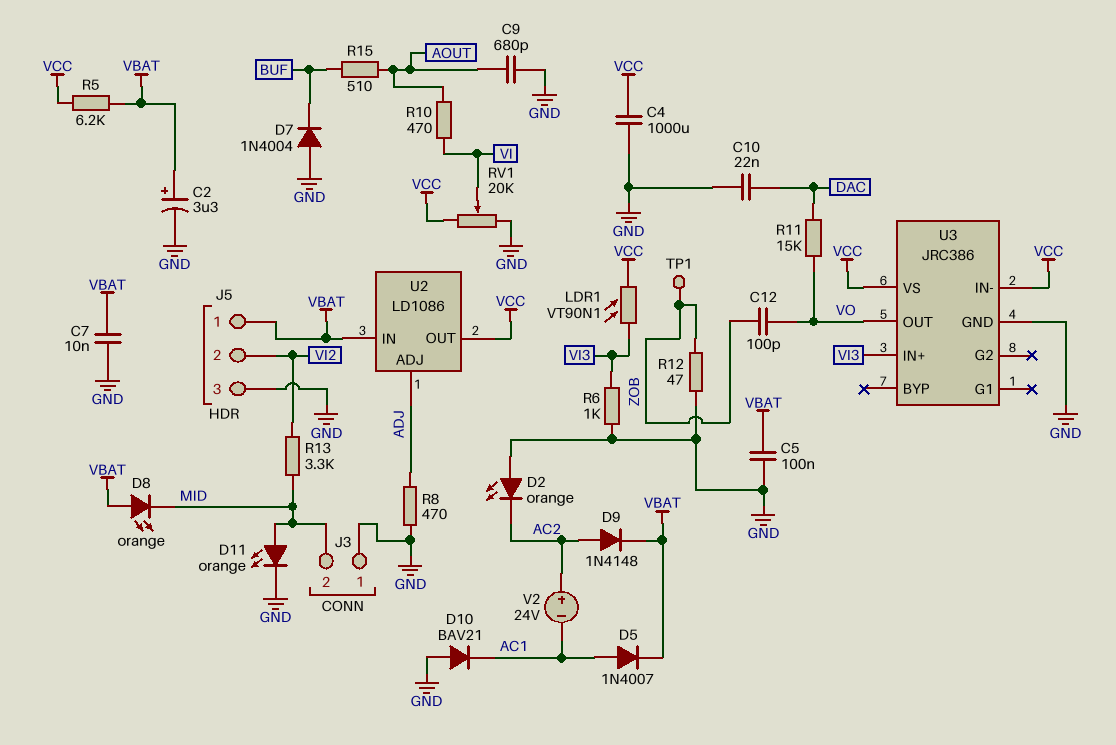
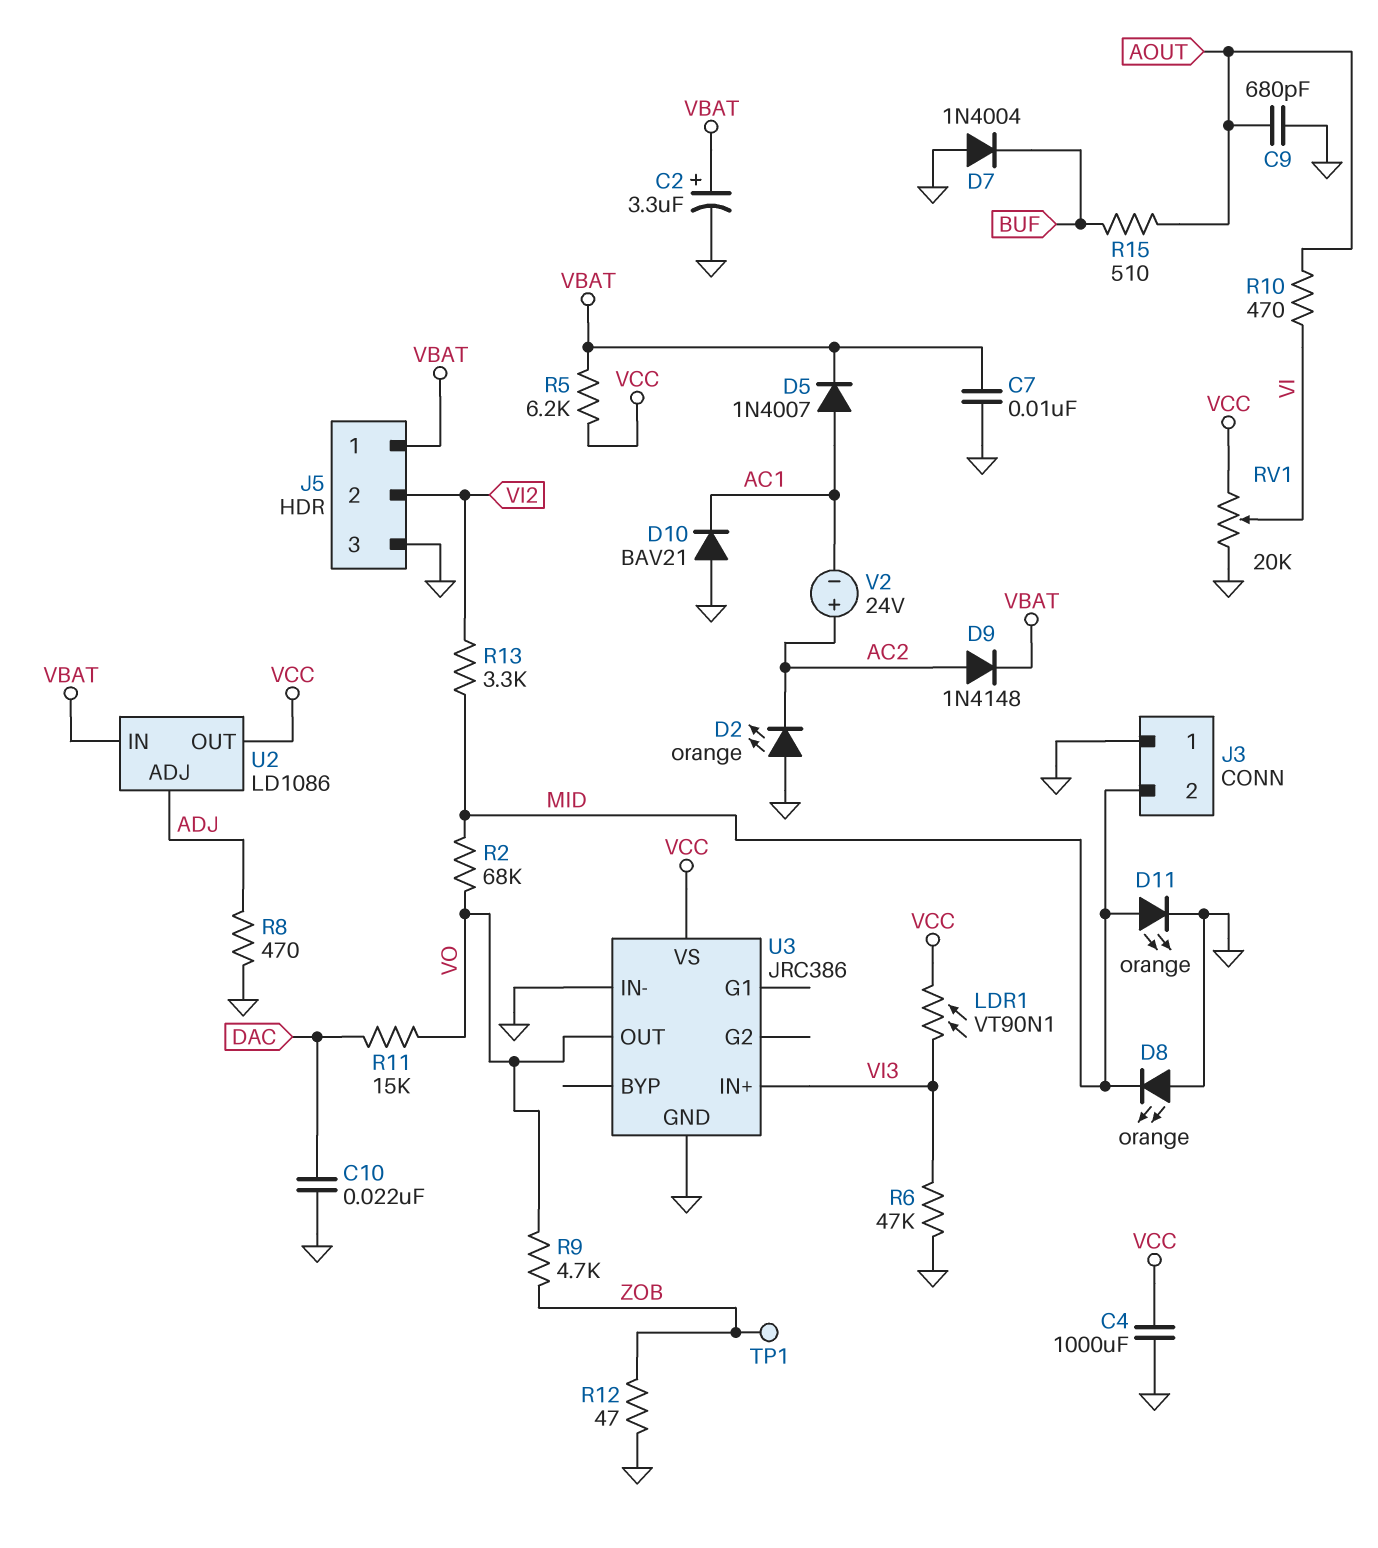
C5: 100nF (GND, VBAT) -> none
C12: 100pF (VO, ZOB) -> none
D8: LED orange (A VBAT, K MID) -> LED orange (A GND, K MID)
R2: none -> 68k (MID, VO)
R6: 1k (GND, VI3) -> 47k (GND, VI3)
R9: none -> 4.7k (VO, ZOB)
U3 pin IN-: VCC -> GND

